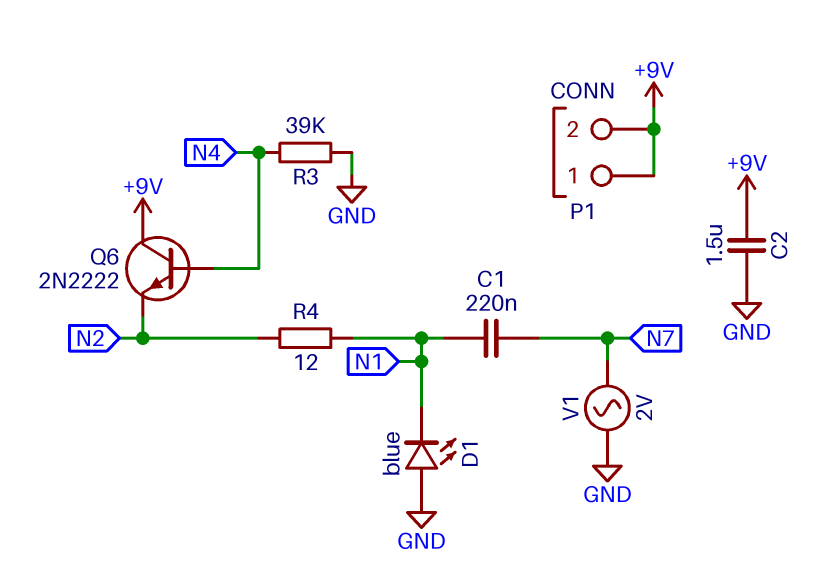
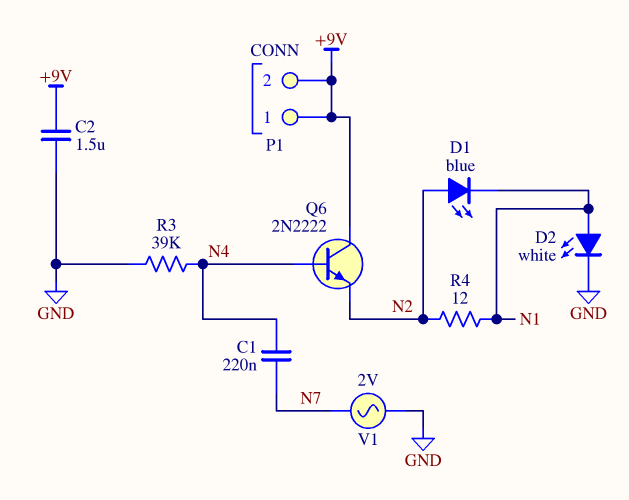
C1: 220nF (N1, N7) -> 220nF (N4, N7)
D1: LED blue (A GND, K N1) -> LED blue (A N2, K N1)
D2: none -> LED white (A N1, K GND)

